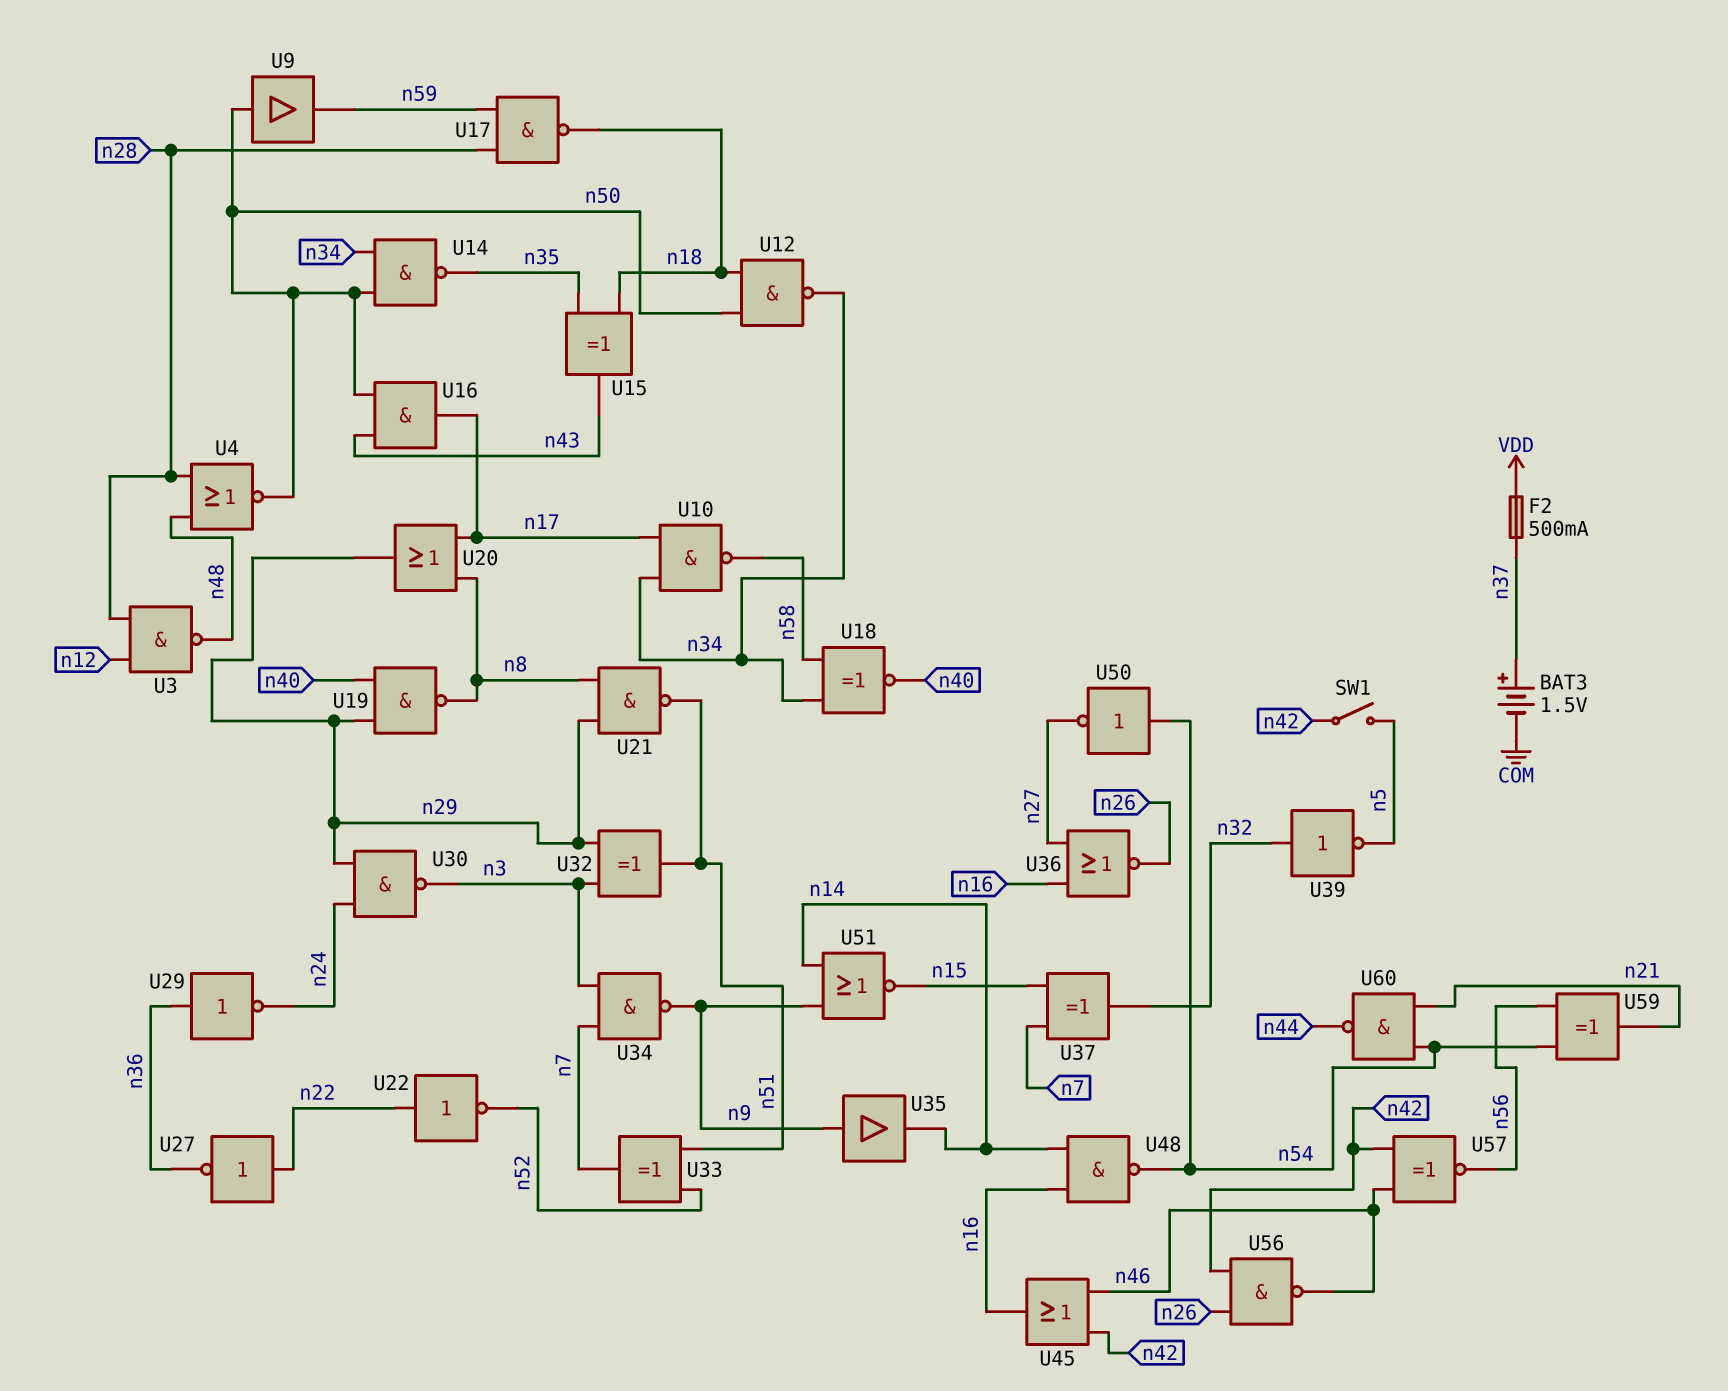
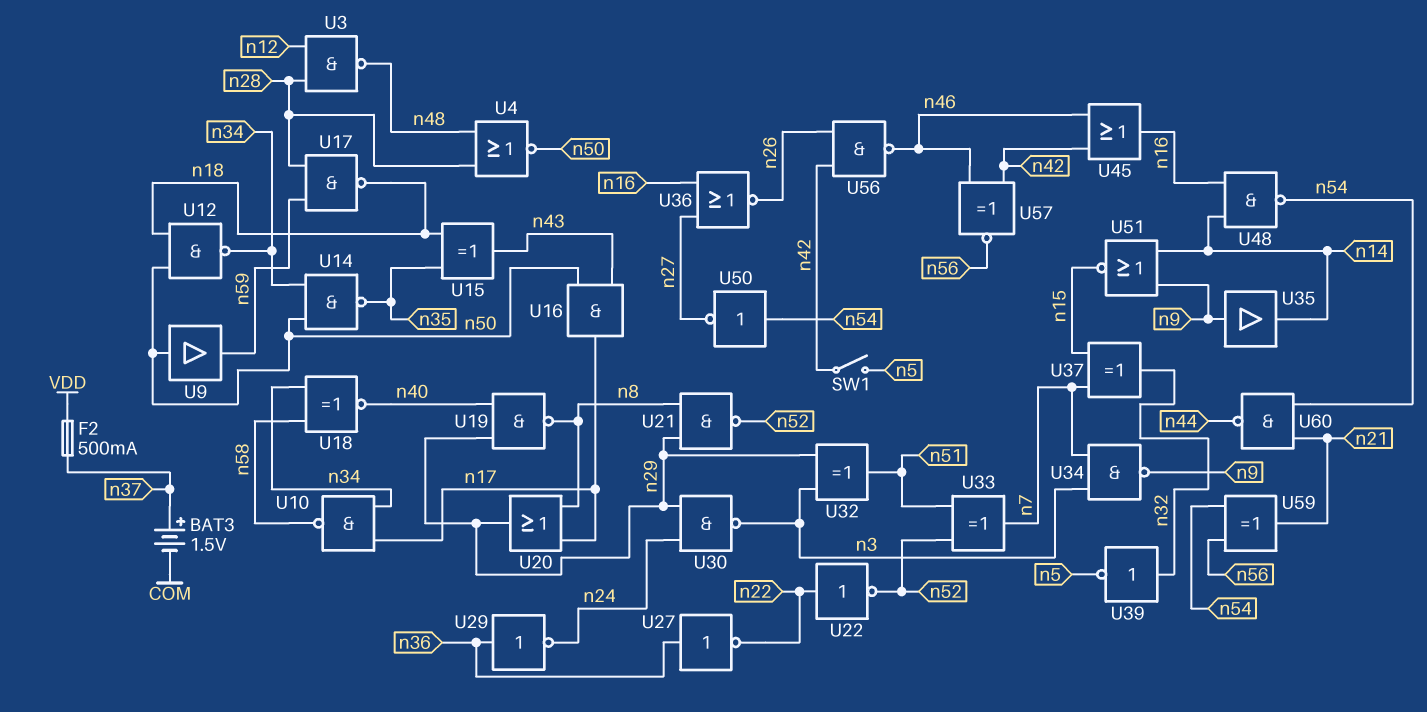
U21: NAND (in n8, in n29, out n51) -> NAND (in n8, in n29, out n52)
U27: NOT (in n22, out n36) -> NOT (in n36, out n22)

